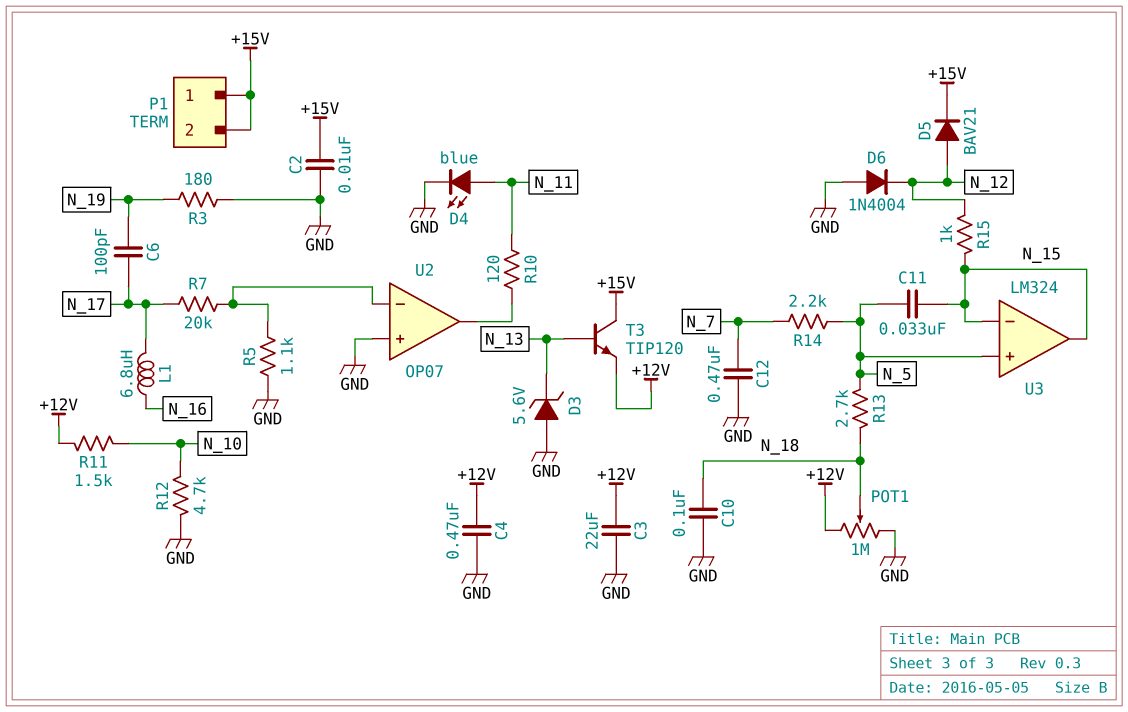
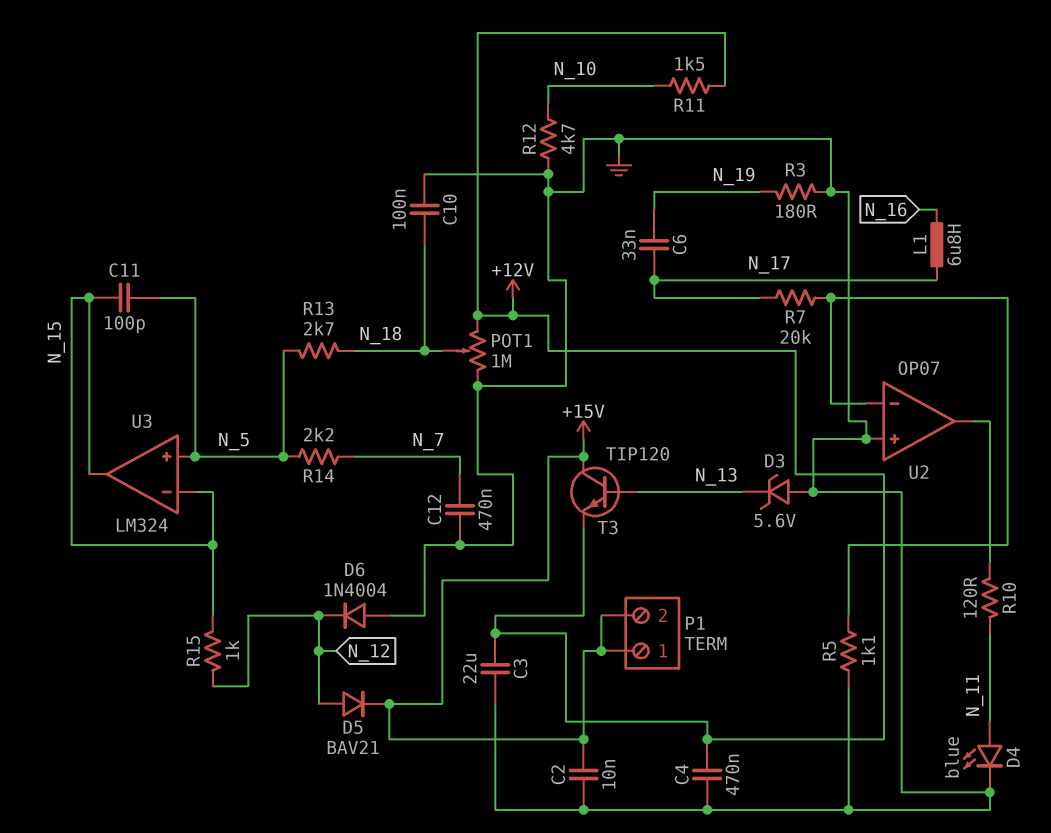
C6: 100pF (N_17, N_19) -> 33nF (N_17, N_19)
C11: 33nF (N_5, N_15) -> 100pF (N_5, N_15)

